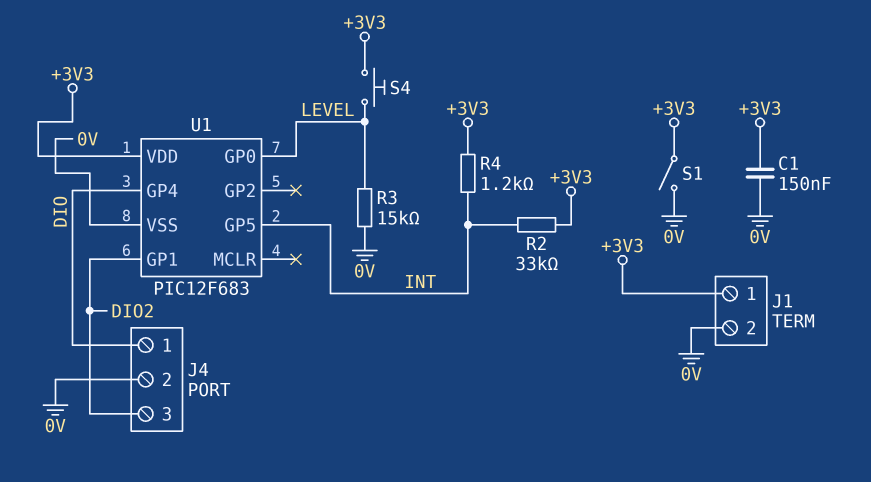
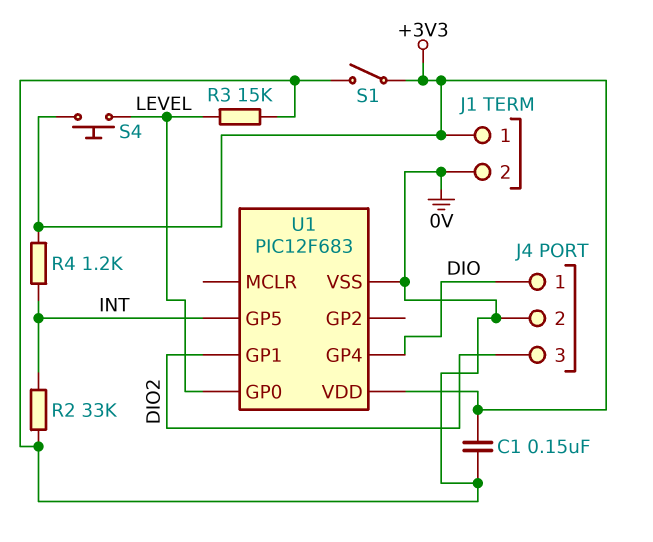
R2: 33k (+3V3, INT) -> 33k (0V, INT)

